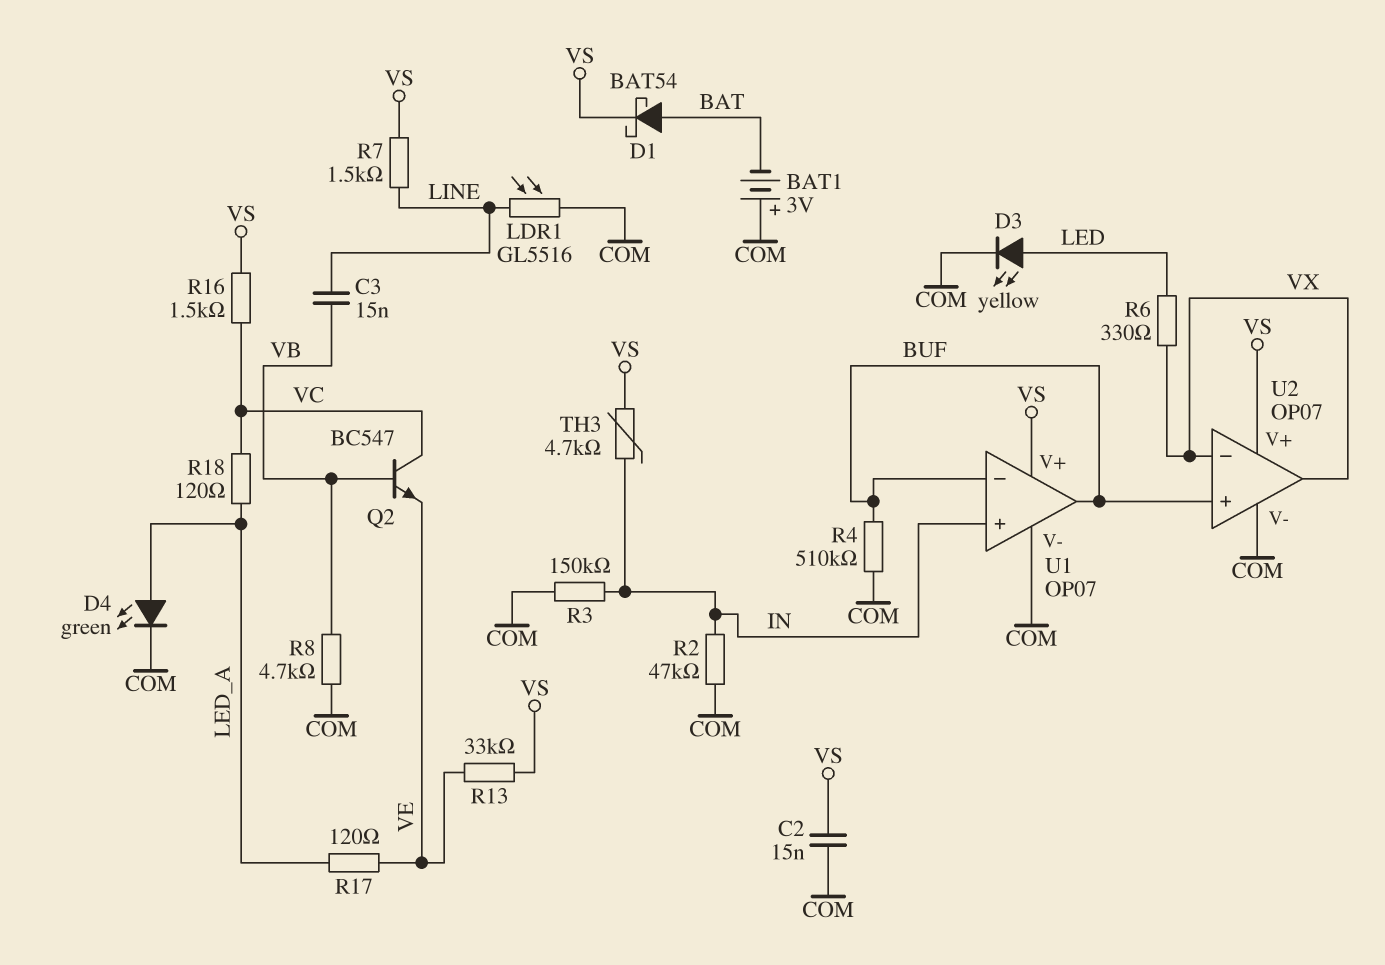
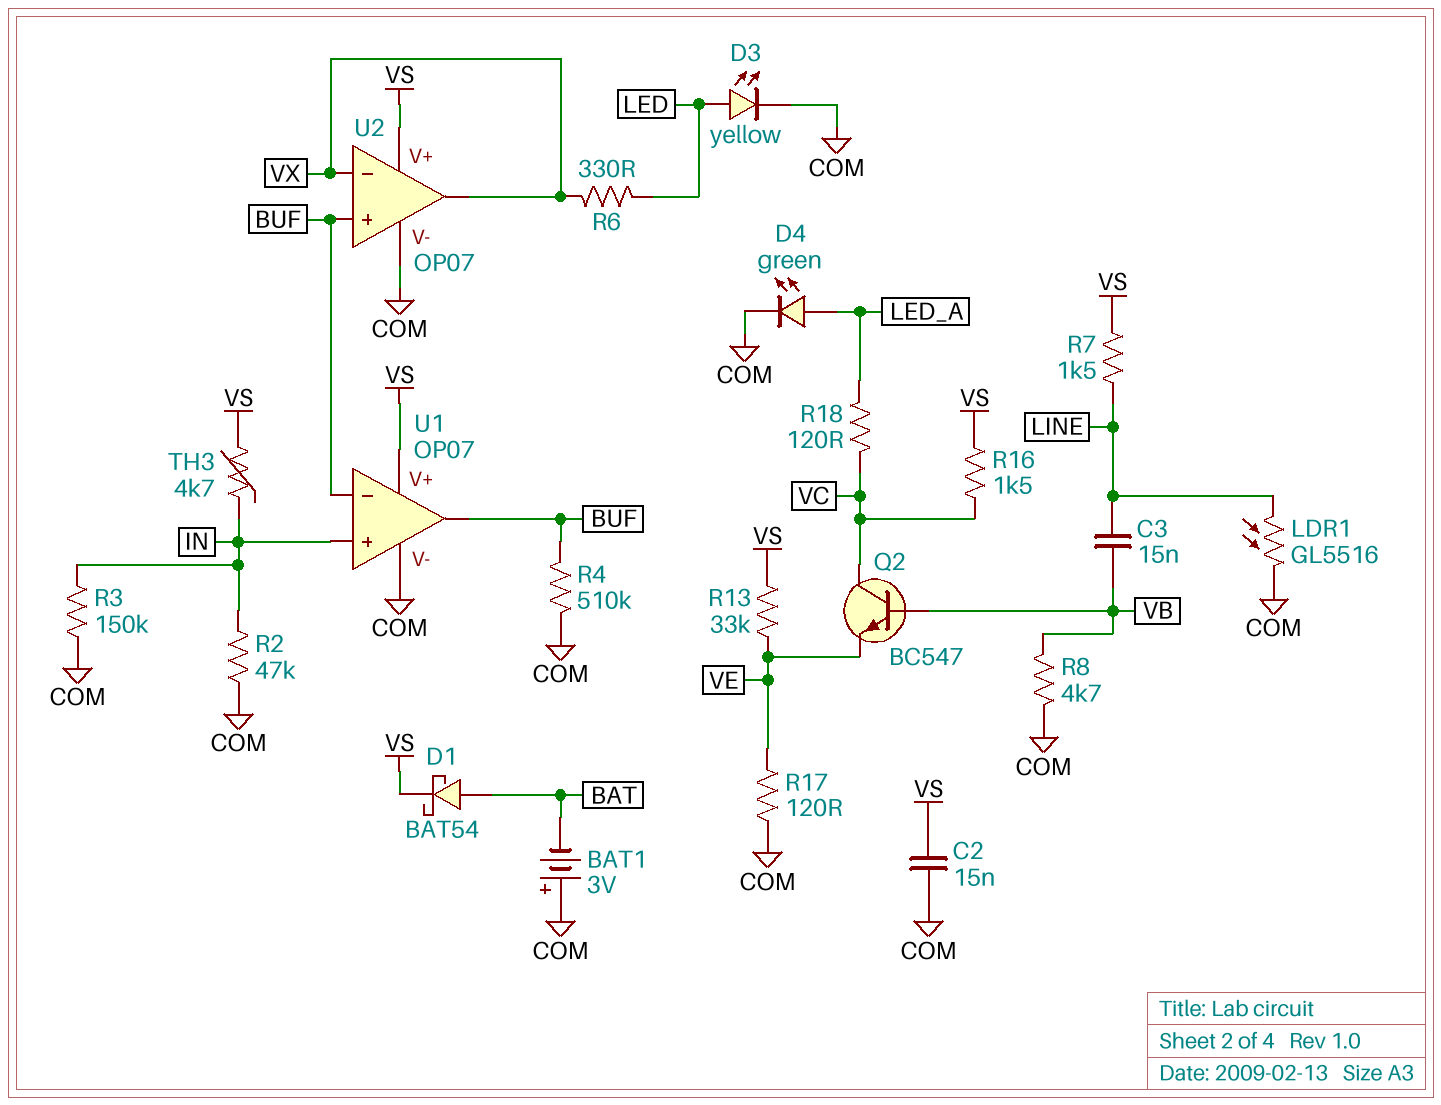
R17: 120 (LED_A, VE) -> 120 (COM, VE)

